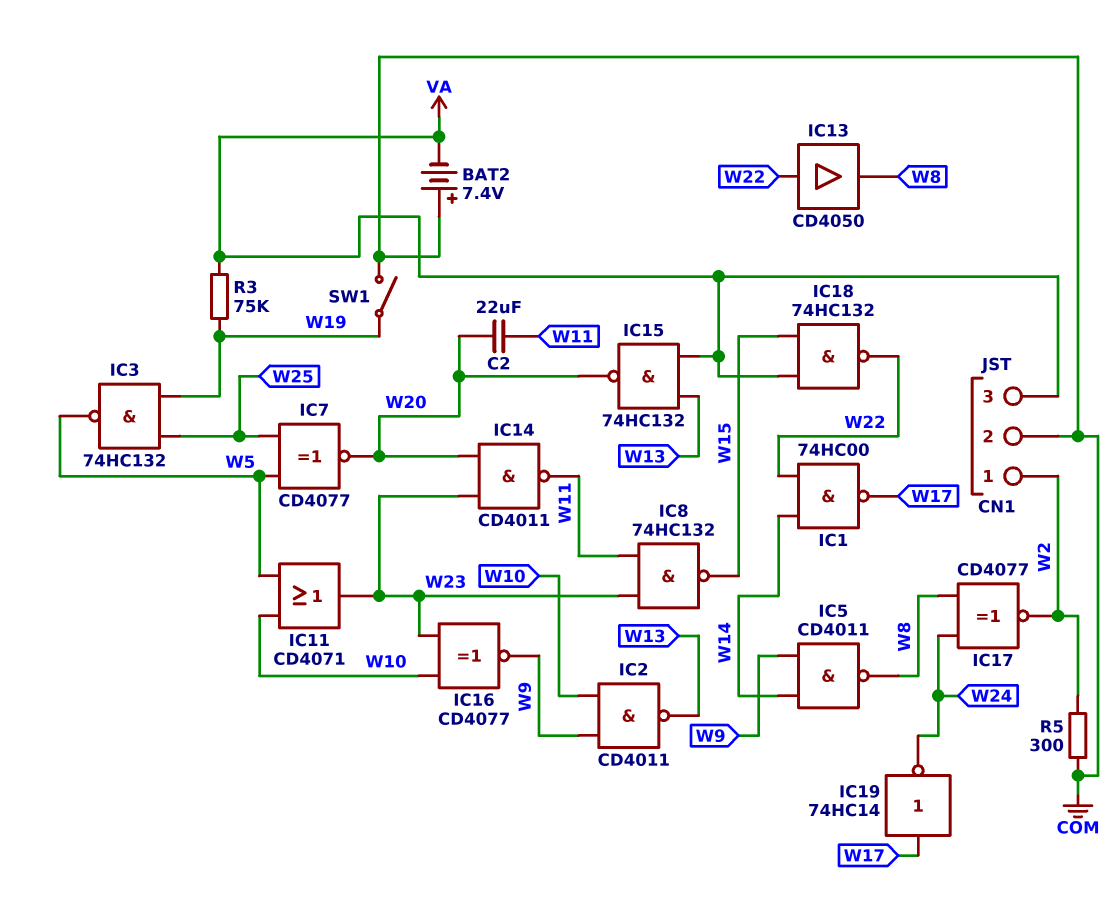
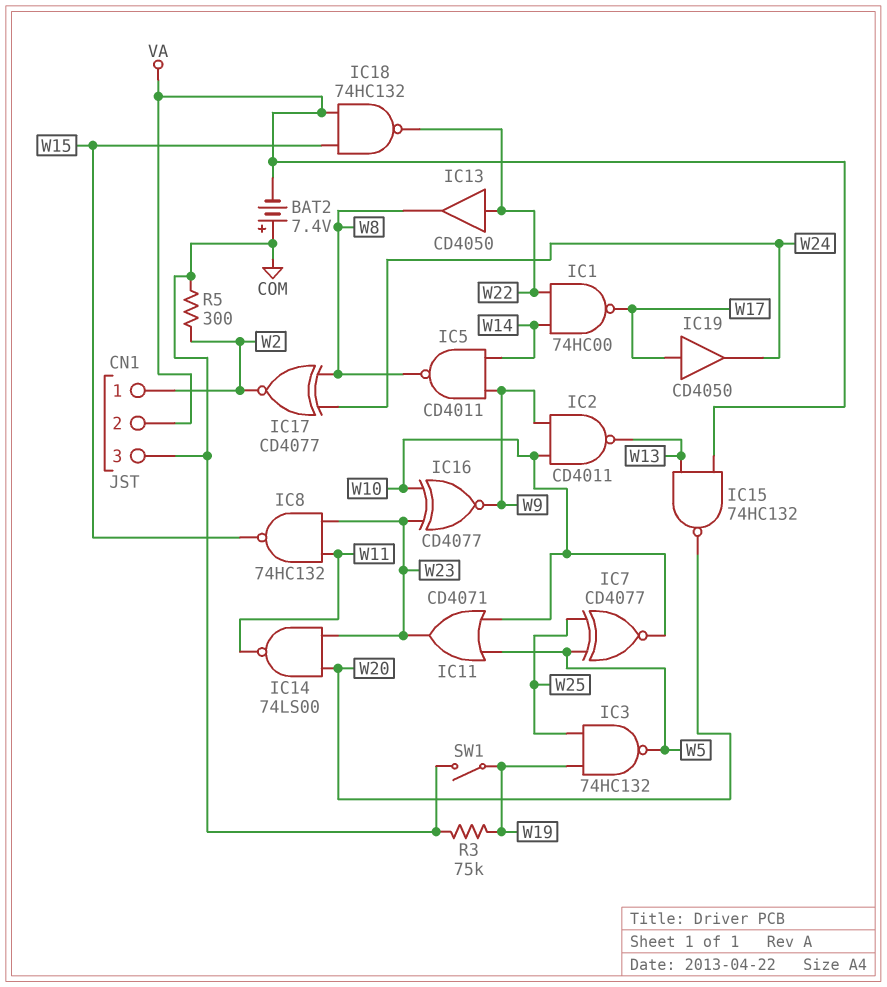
C2: 22uF (W11, W20) -> none
CN1 pin 2: COM -> VA
CN1 pin 3: VA -> COM
IC7: XNOR CD4077 (in W5, in W25, out W20) -> XNOR CD4077 (in W5, in W25, out W10)
IC14: NAND CD4011 (in W20, in W23, out W11) -> NAND 74LS00 (in W20, in W23, out W11)
IC19: NOT 74HC14 (in W17, out W24) -> buffer CD4050 (in W17, out W24)
R3: 75k (VA, W19) -> 75k (COM, W19)

